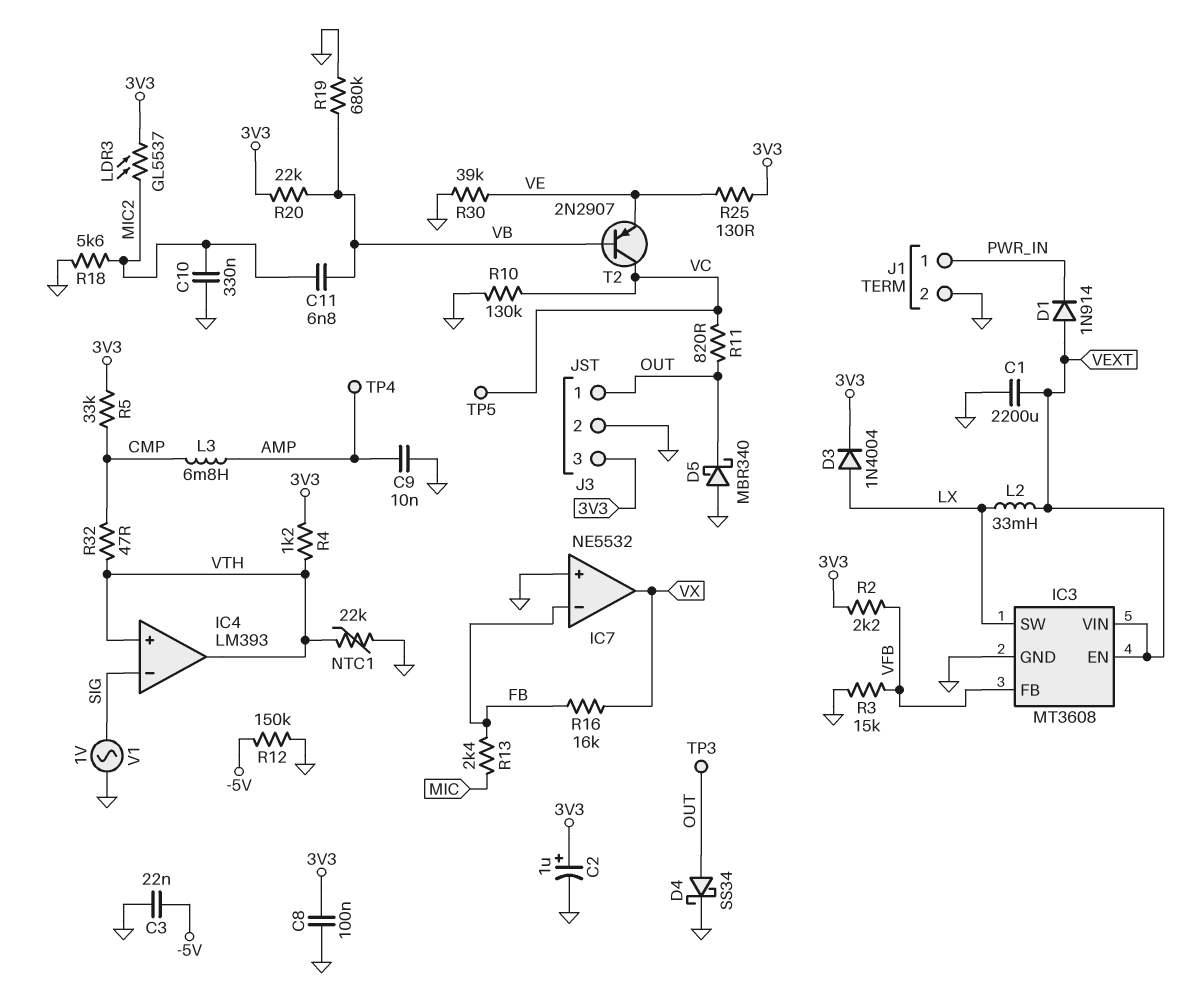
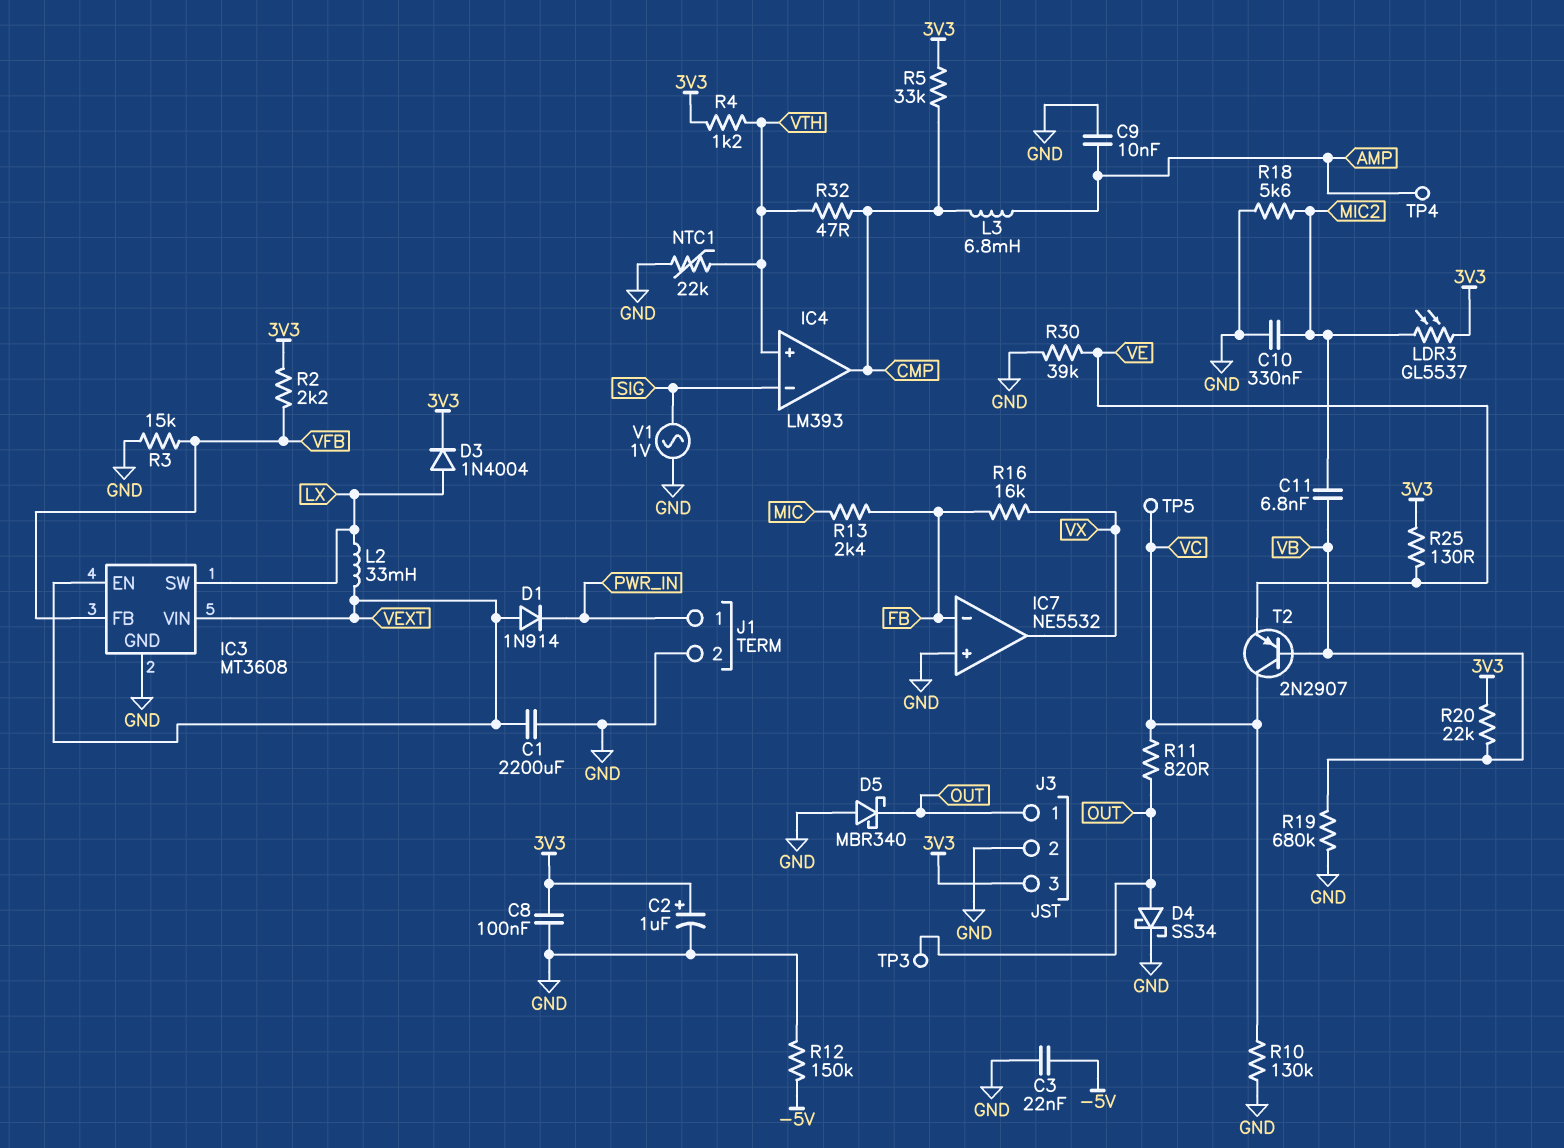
IC4 pin out: VTH -> CMP

